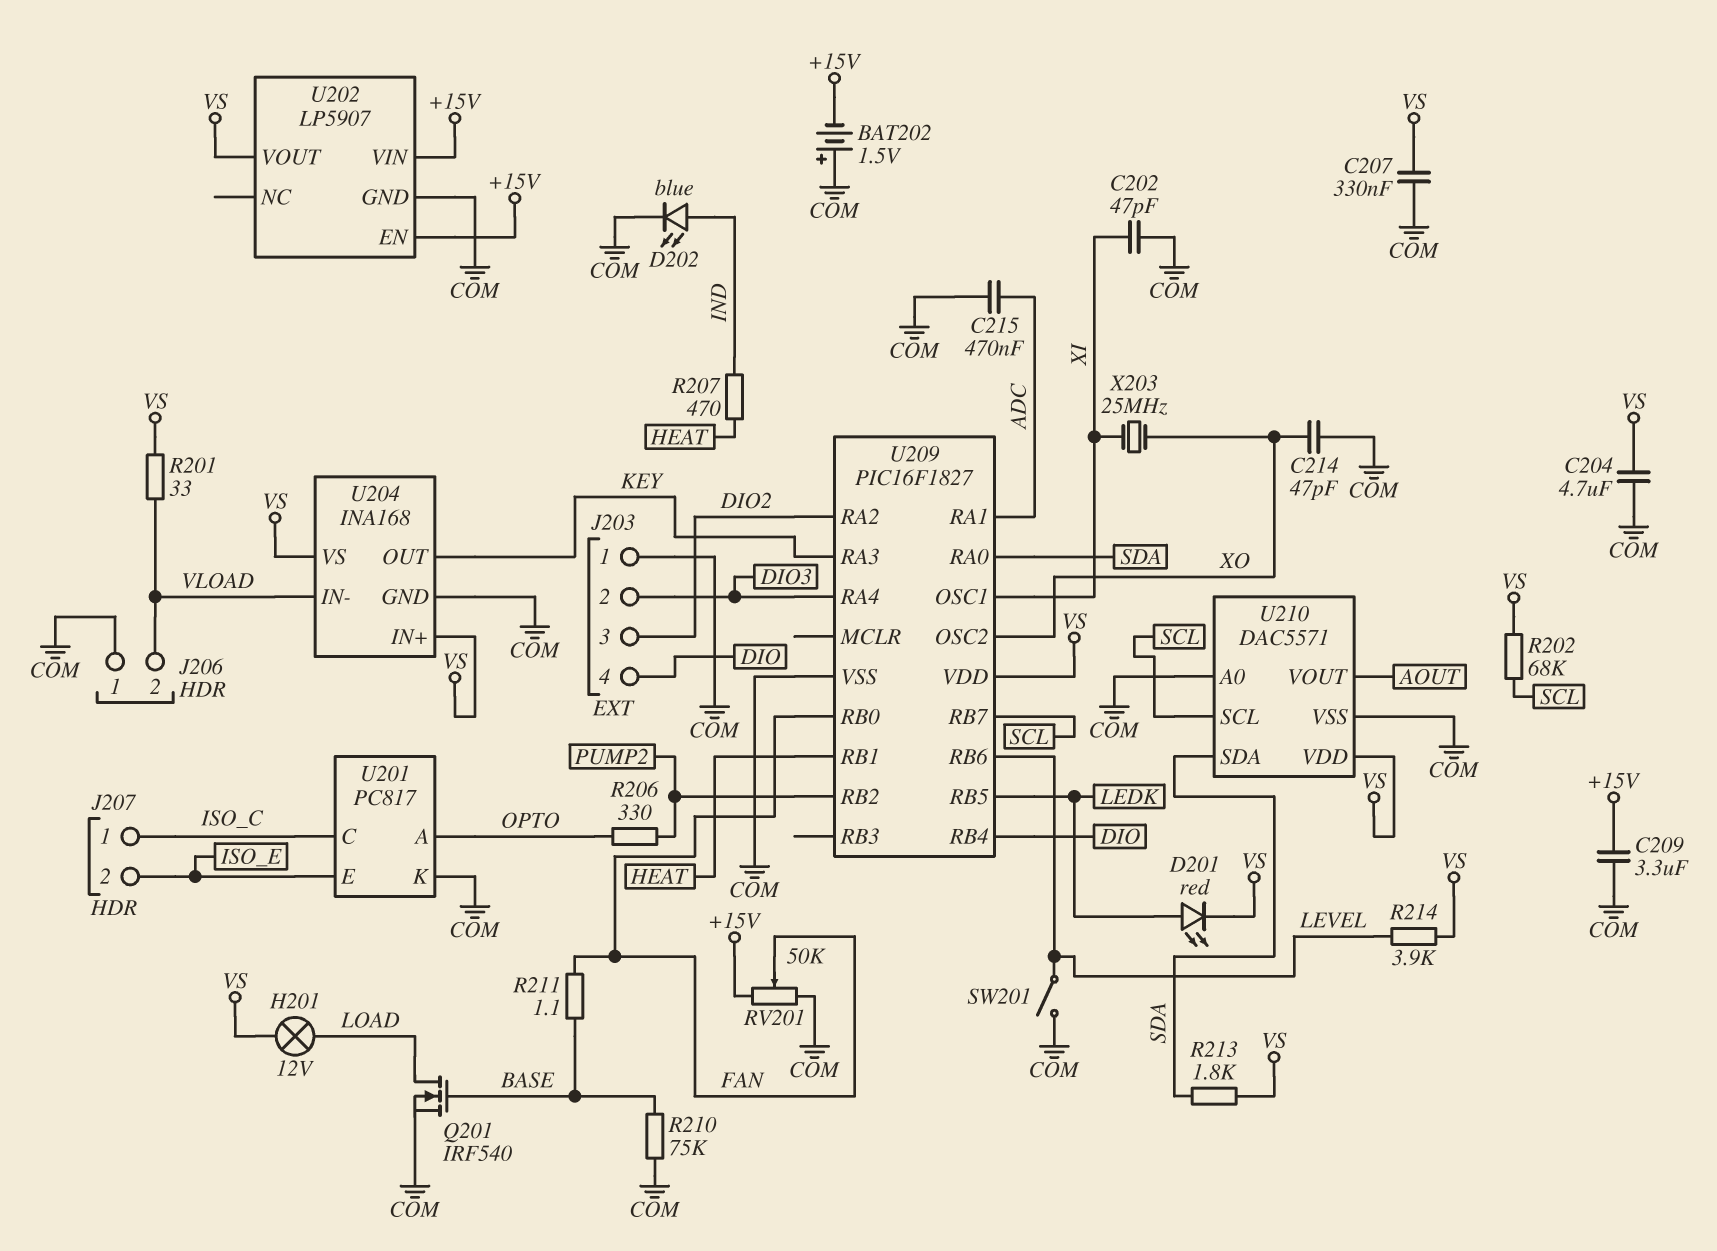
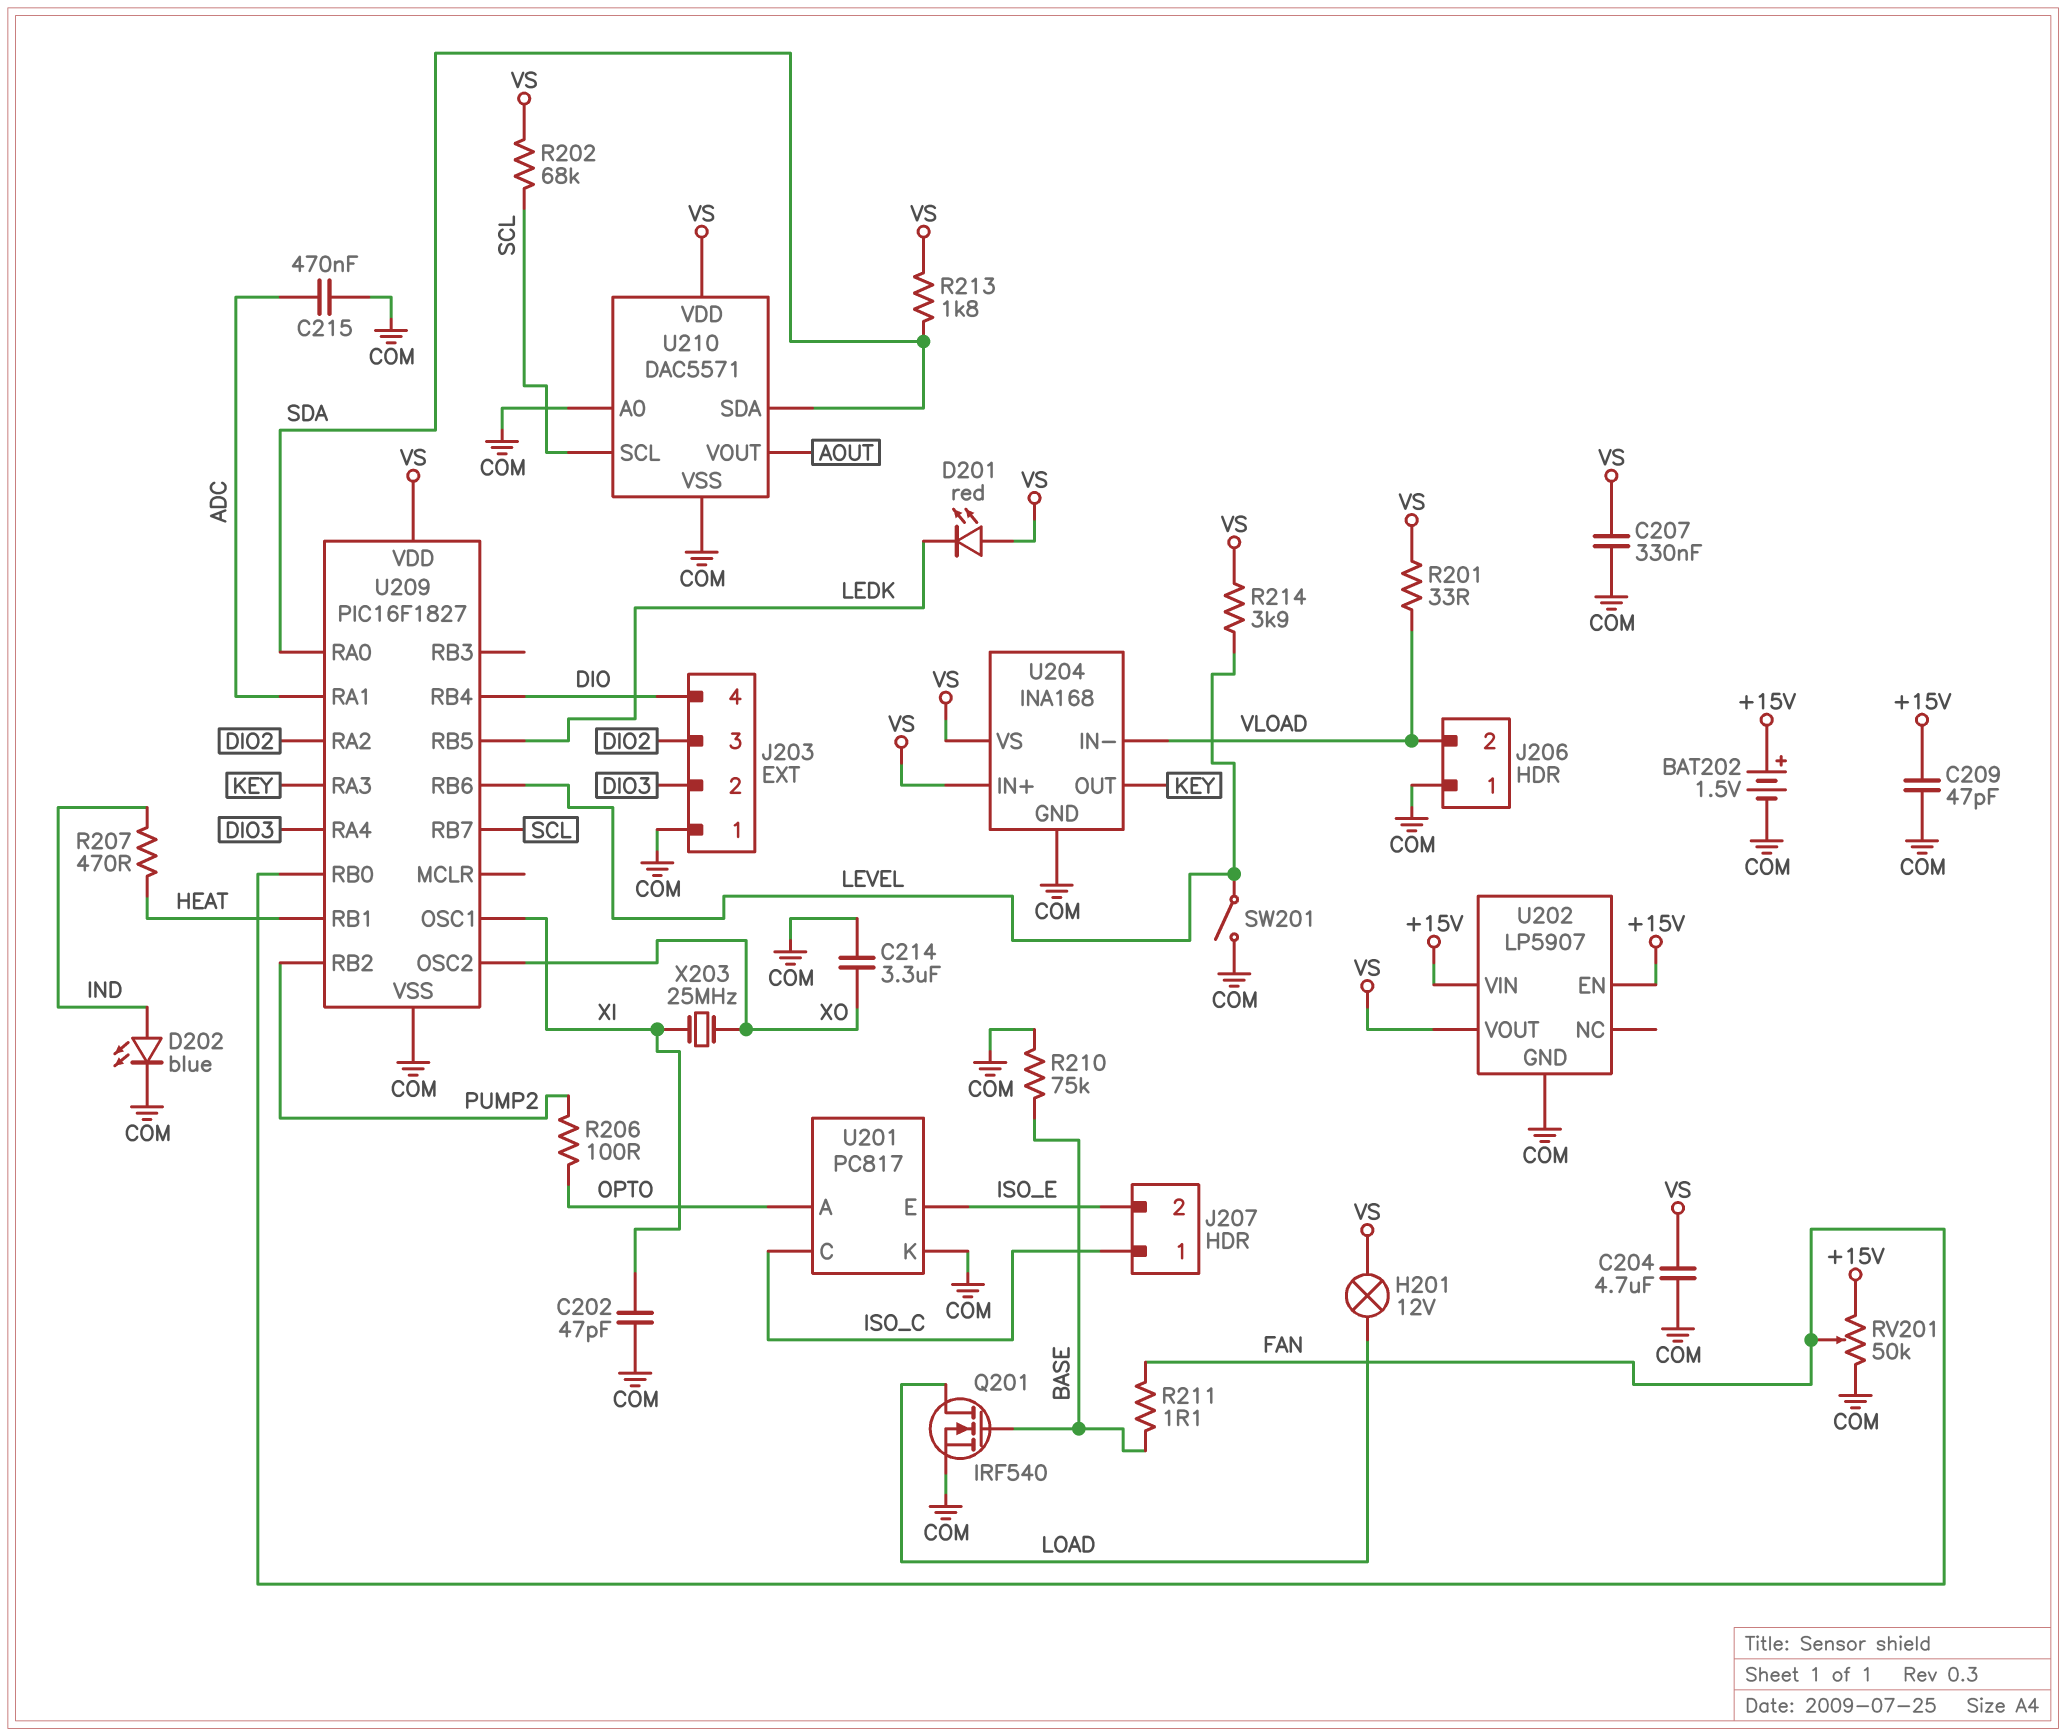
BAT202: 1.5V (plus COM, minus +15V) -> 1.5V (plus +15V, minus COM)
C209: 3.3uF (+15V, COM) -> 47pF (+15V, COM)
C214: 47pF (COM, XO) -> 3.3uF (COM, XO)
D201: LED red (A LEDK, K VS) -> LED red (A VS, K LEDK)
R206: 330 (OPTO, PUMP2) -> 100 (OPTO, PUMP2)

